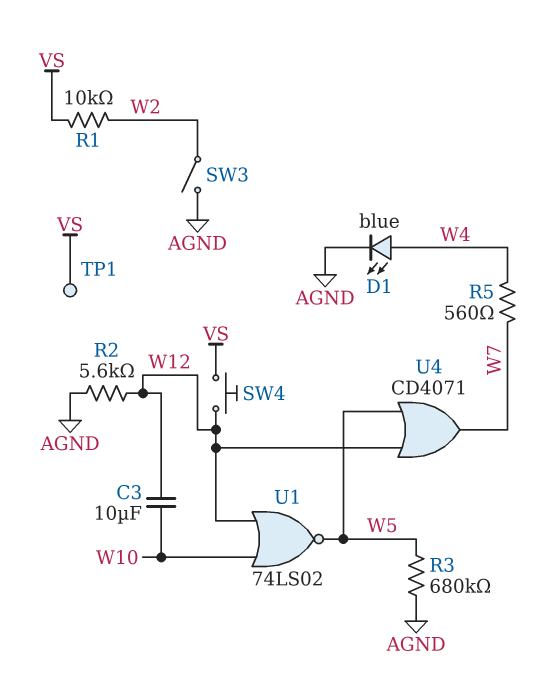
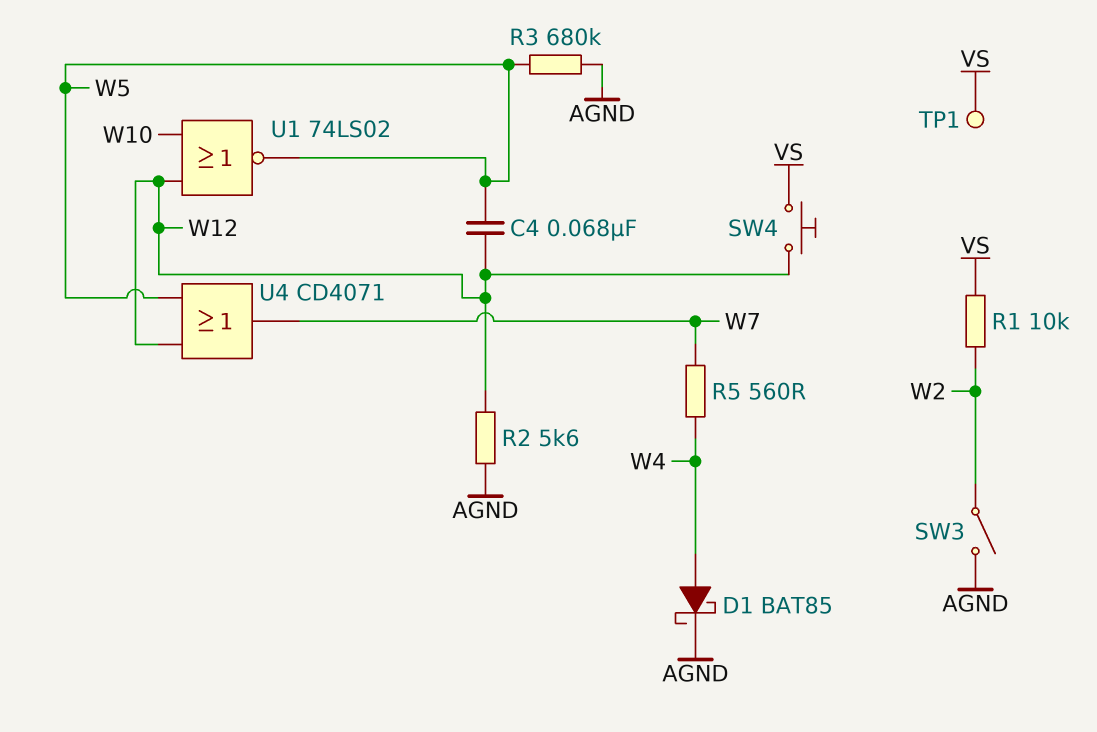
C3: 10uF (W10, W12) -> none
C4: none -> 68nF (W5, W12)
D1: LED blue (A W4, K AGND) -> schottky BAT85 (A W4, K AGND)

